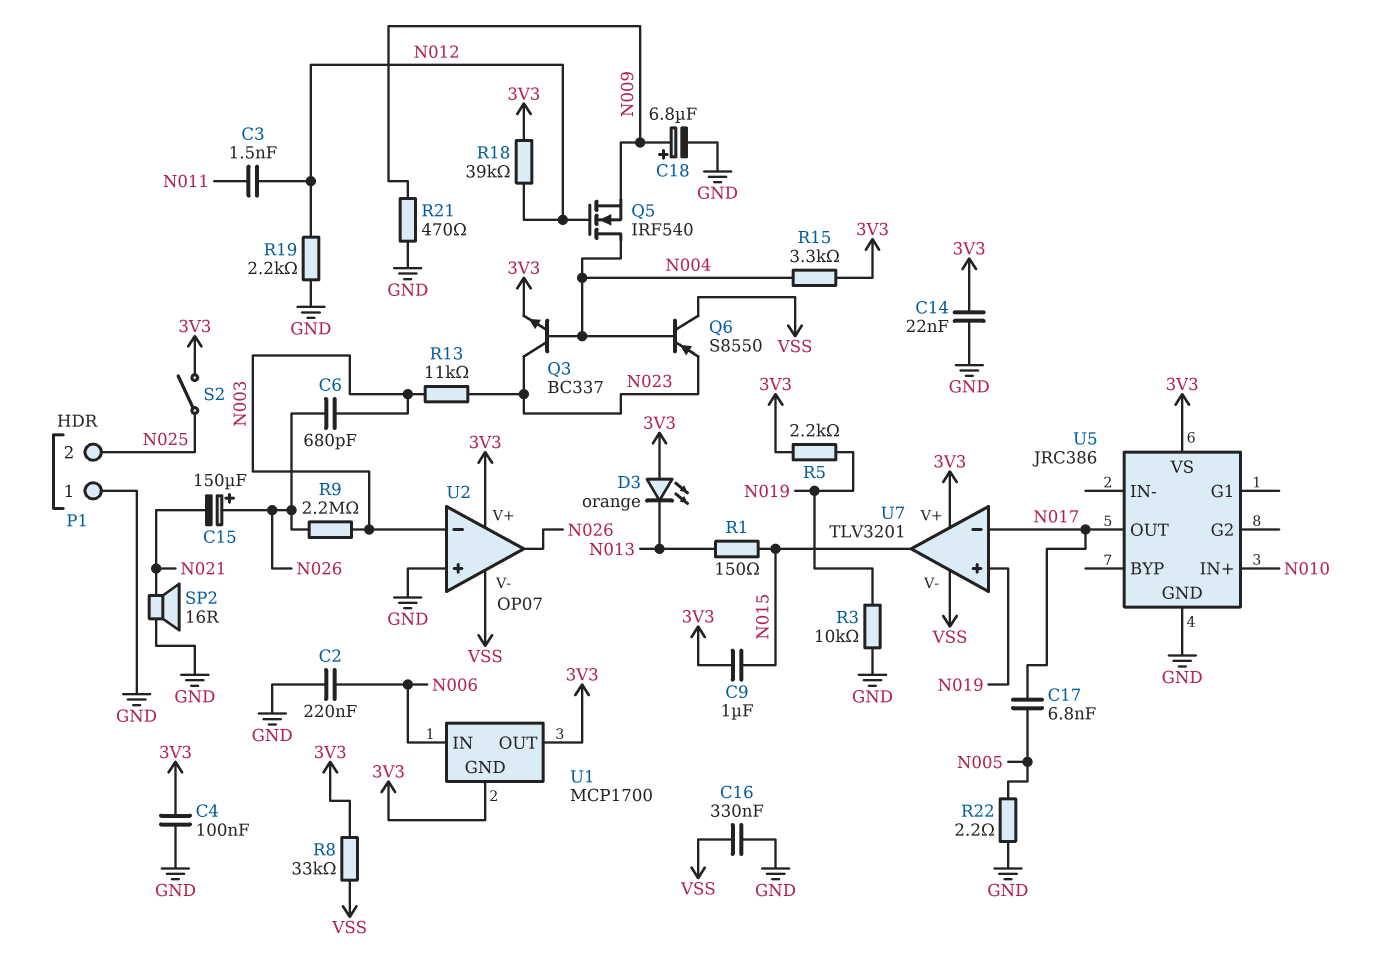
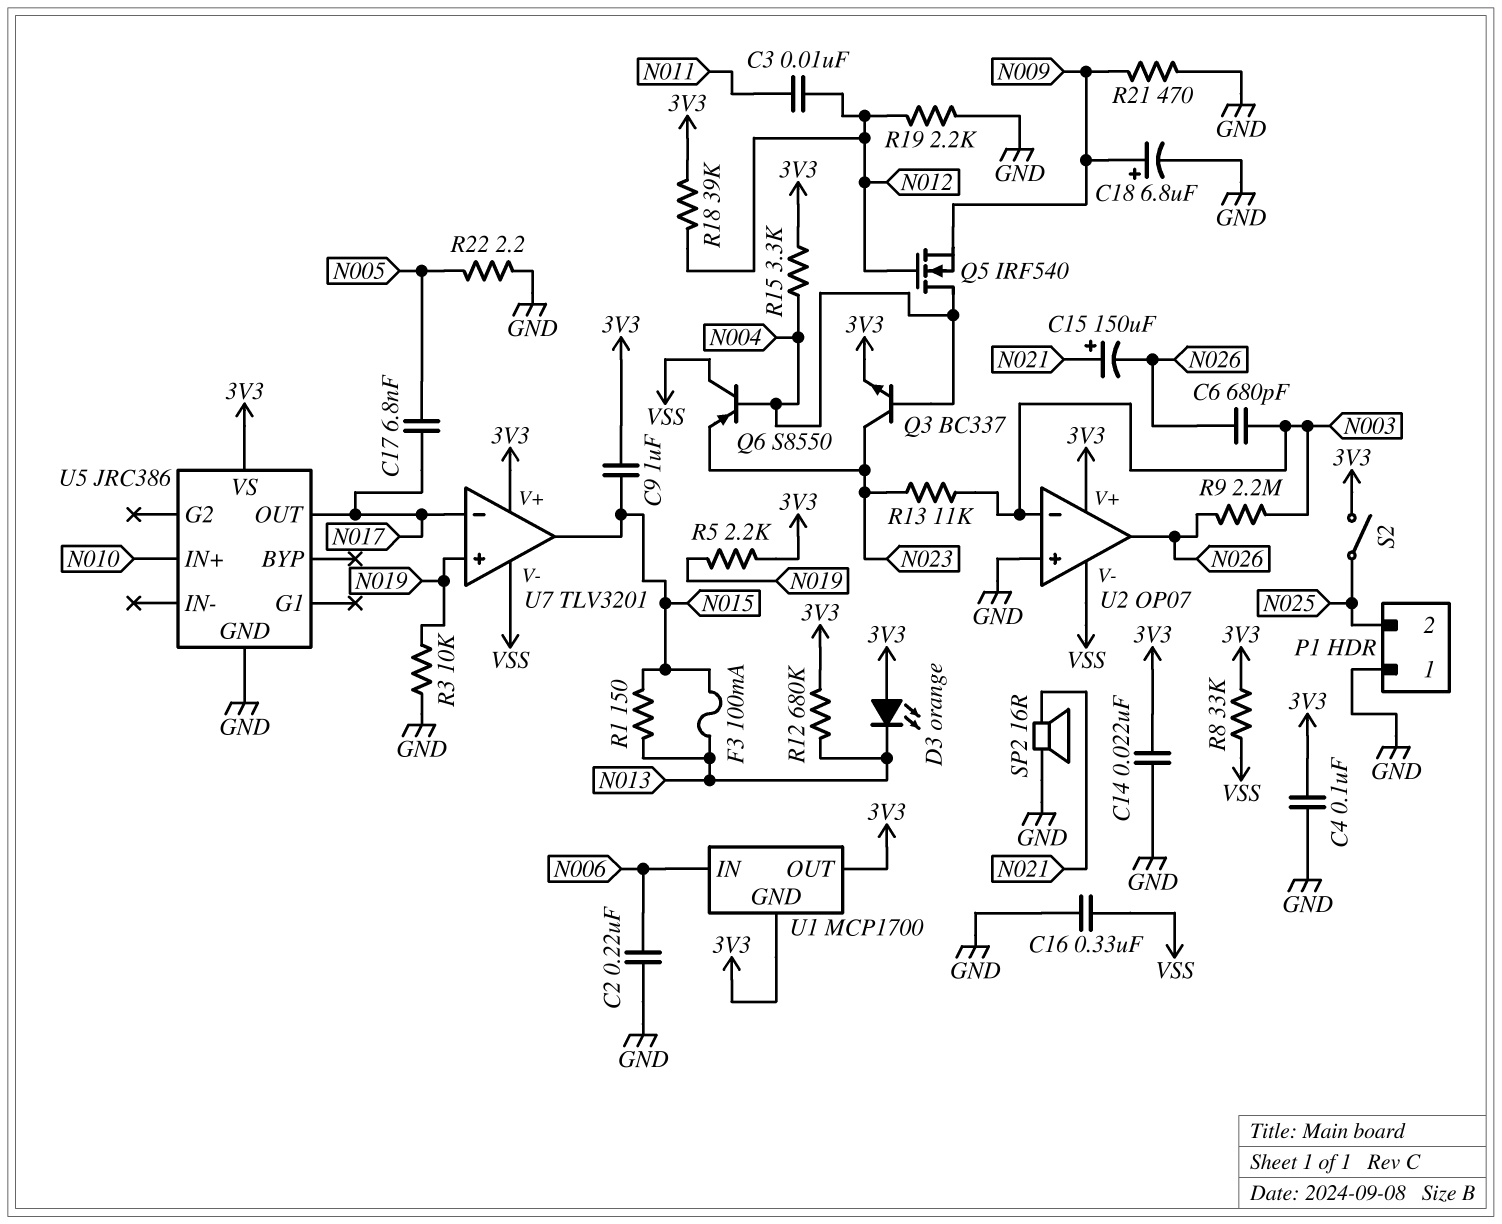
C3: 1.5nF (N011, N012) -> 10nF (N011, N012)
C15: 150uF (plus N026, minus N021) -> 150uF (plus N021, minus N026)
F3: none -> 100mA (N013, N015)
R12: none -> 680k (3V3, N013)

